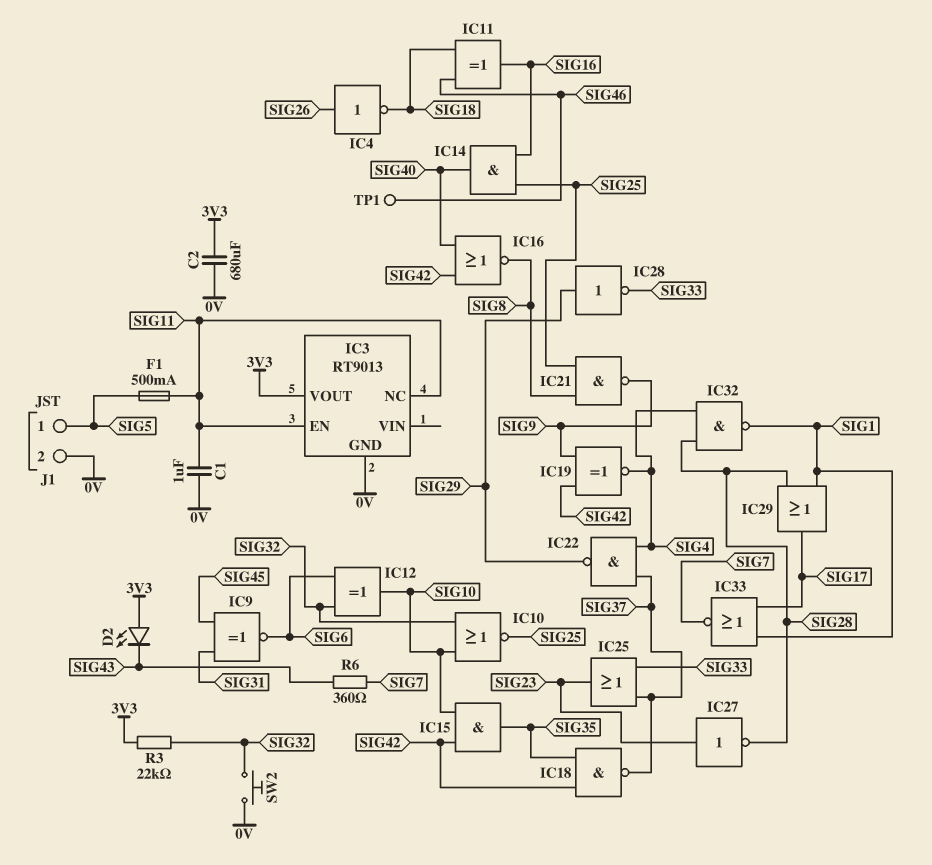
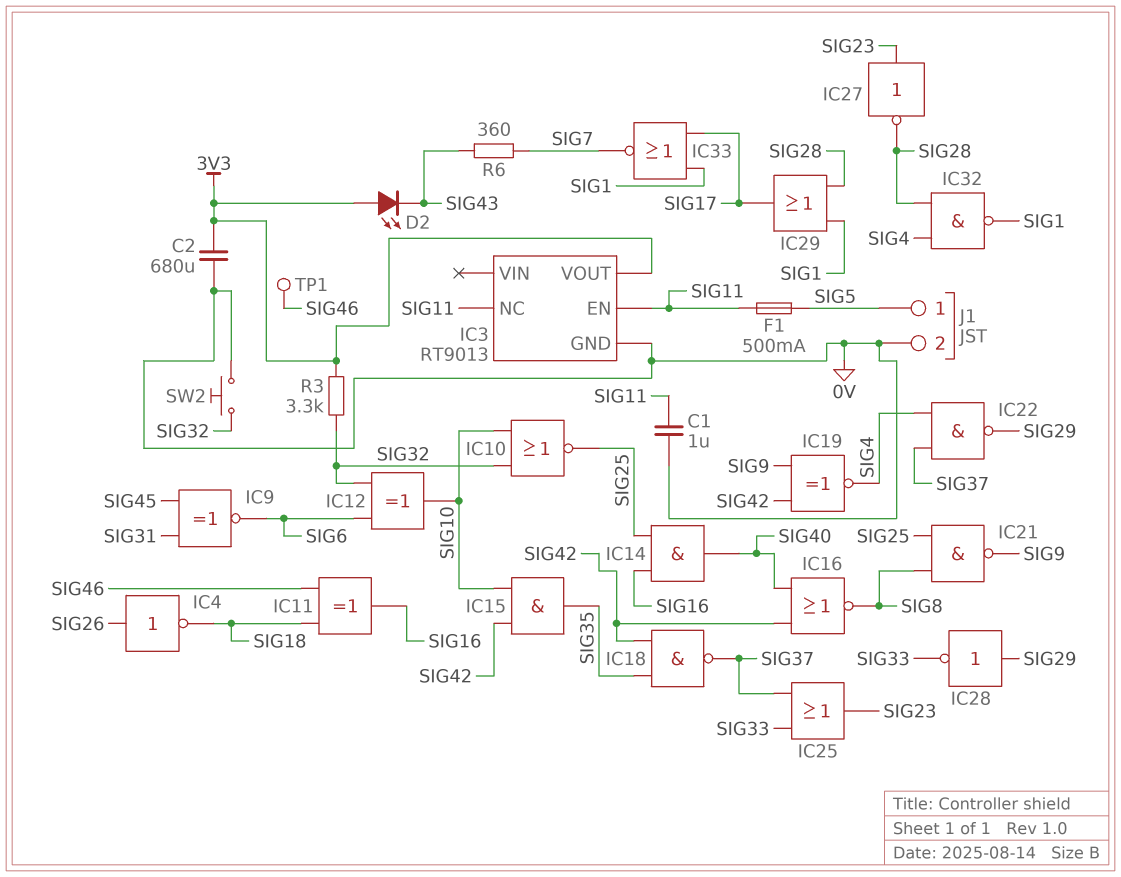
R3: 22k (3V3, SIG32) -> 3.3k (3V3, SIG32)

